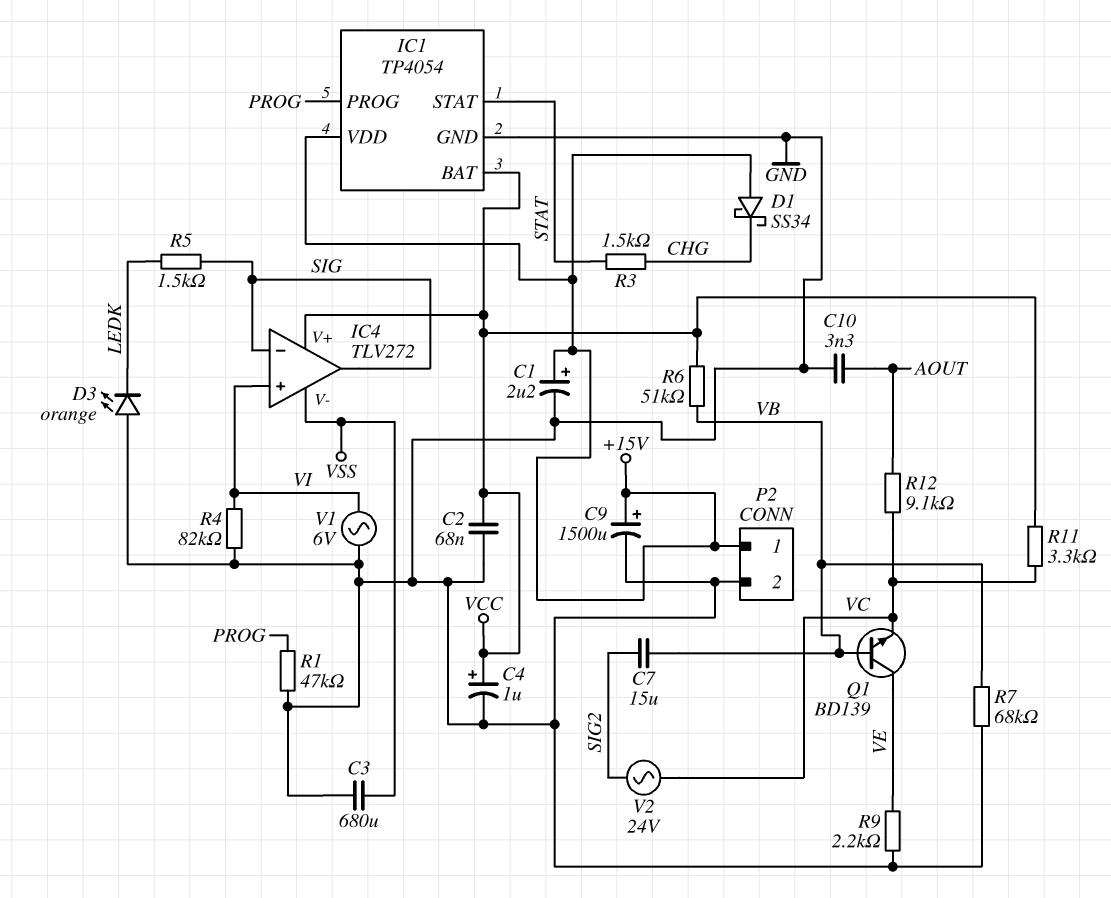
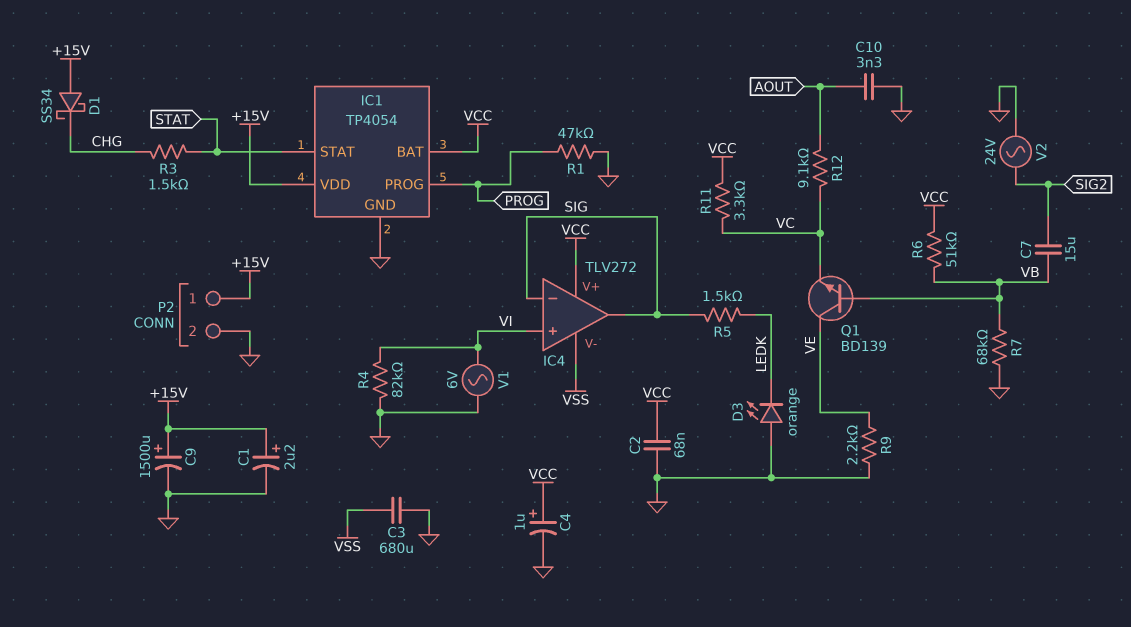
V2: AC 24V (SIG2, VC) -> AC 24V (GND, SIG2)

